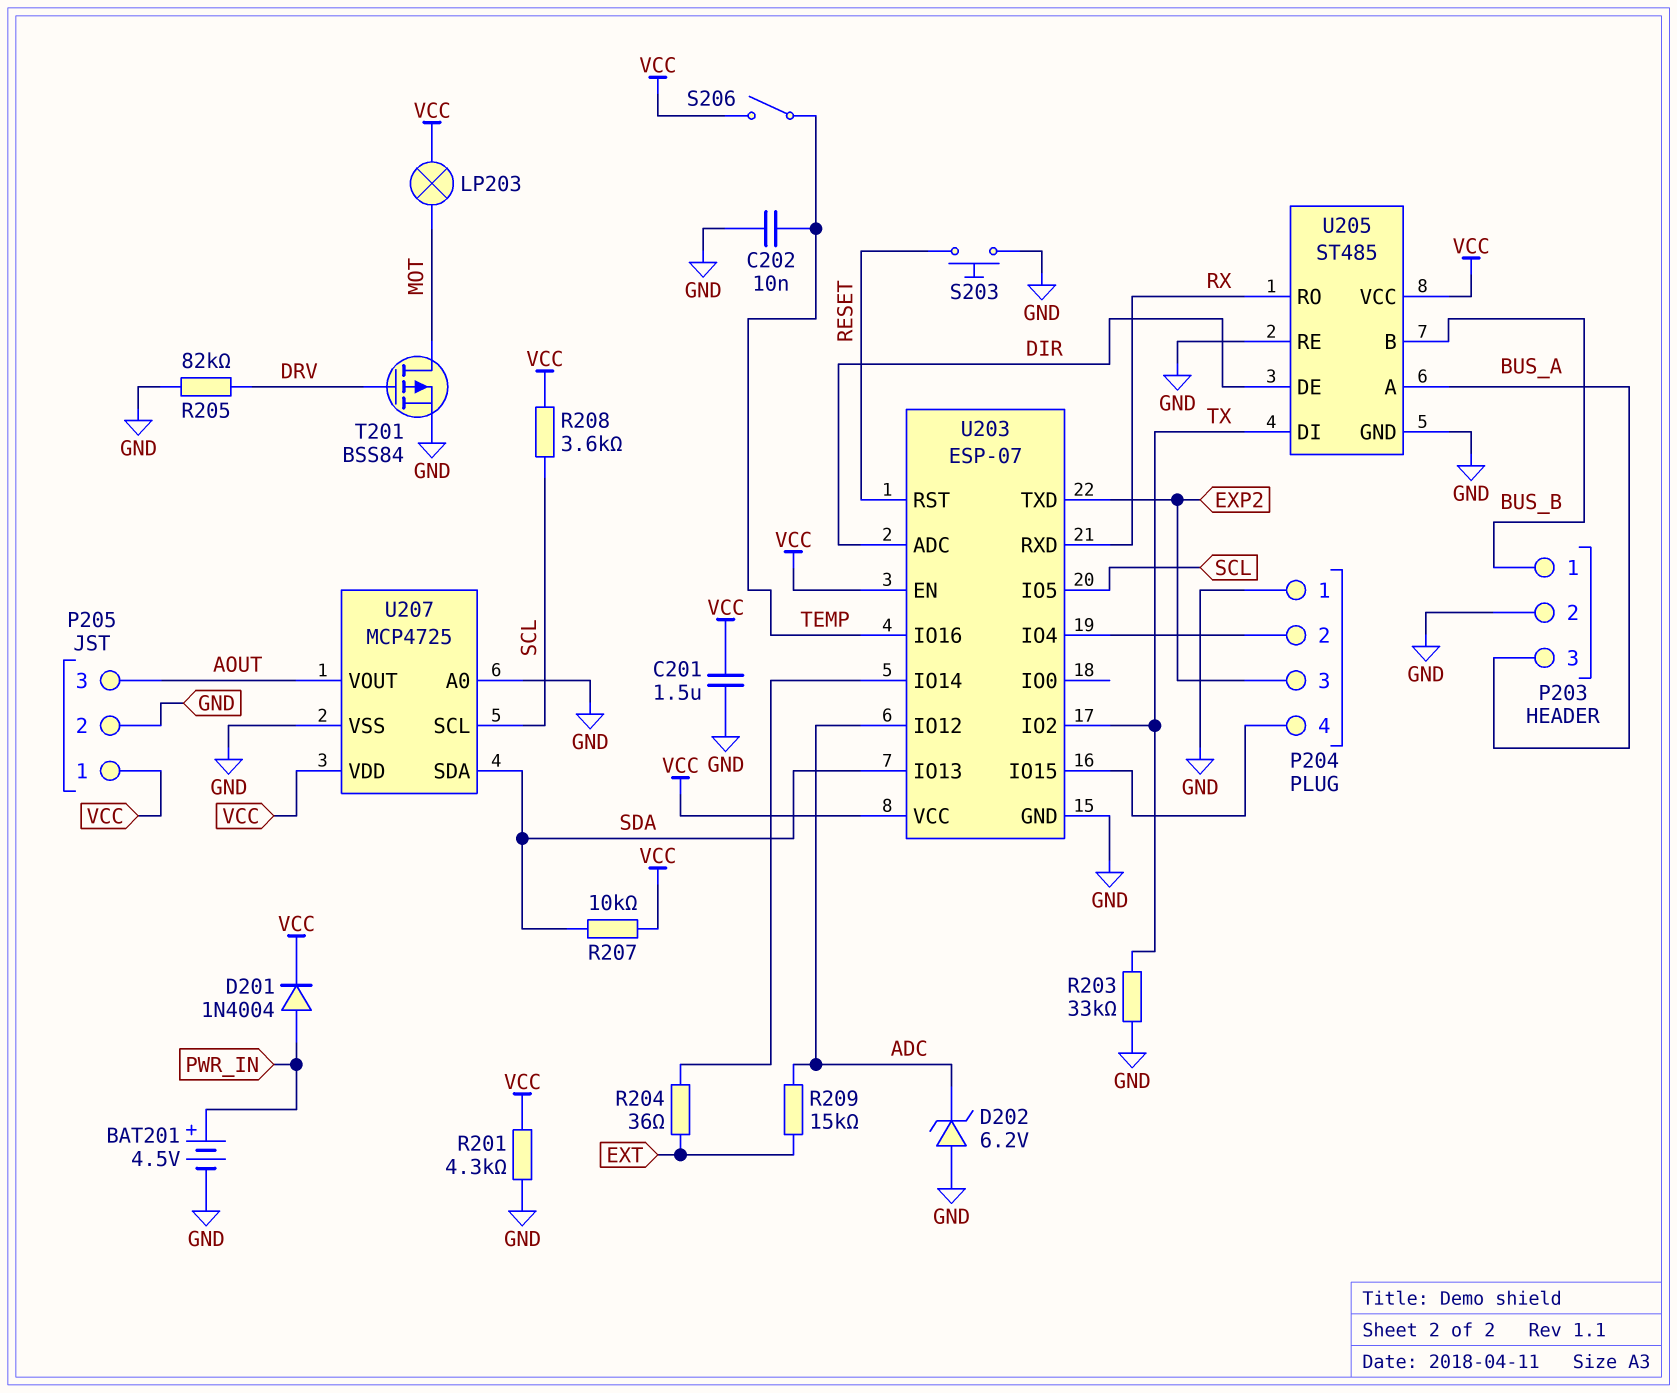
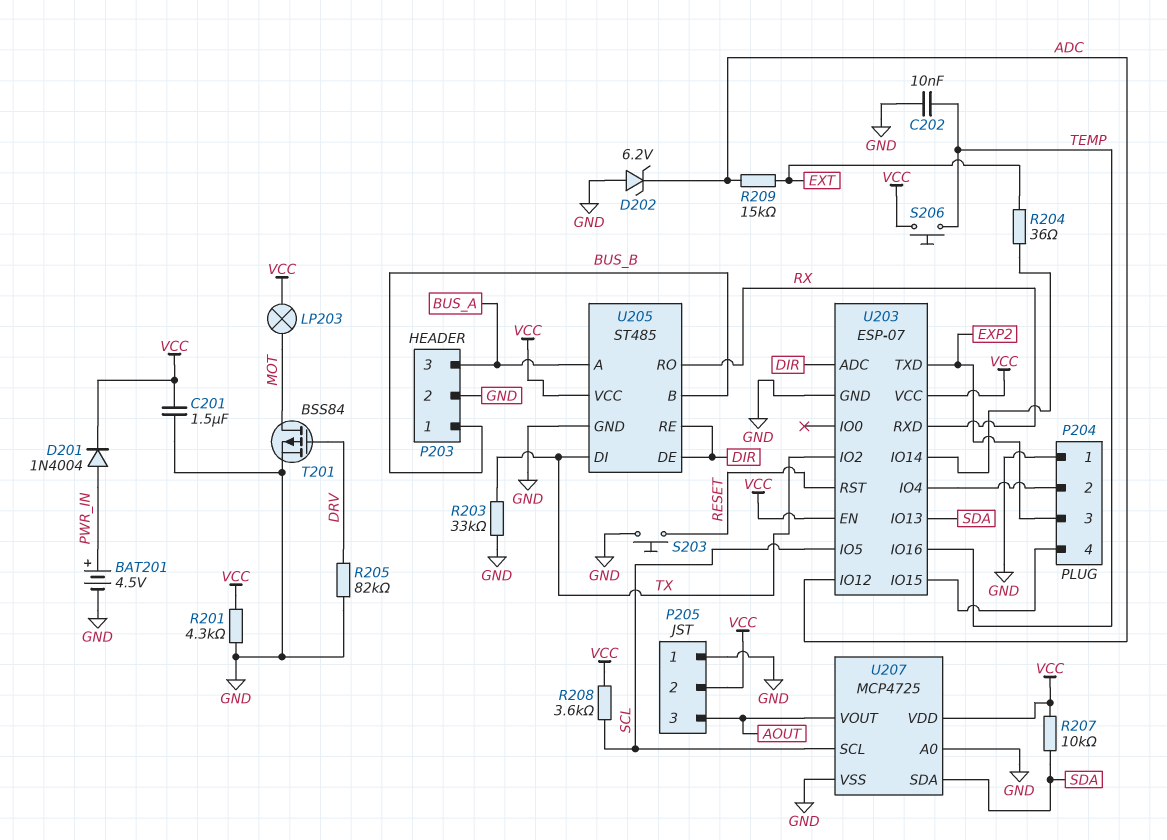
P205 pin 1: VCC -> GND
P205 pin 2: GND -> VCC
S206: switch (TEMP, VCC) -> button (TEMP, VCC)
U205 pin RE: GND -> DIR

